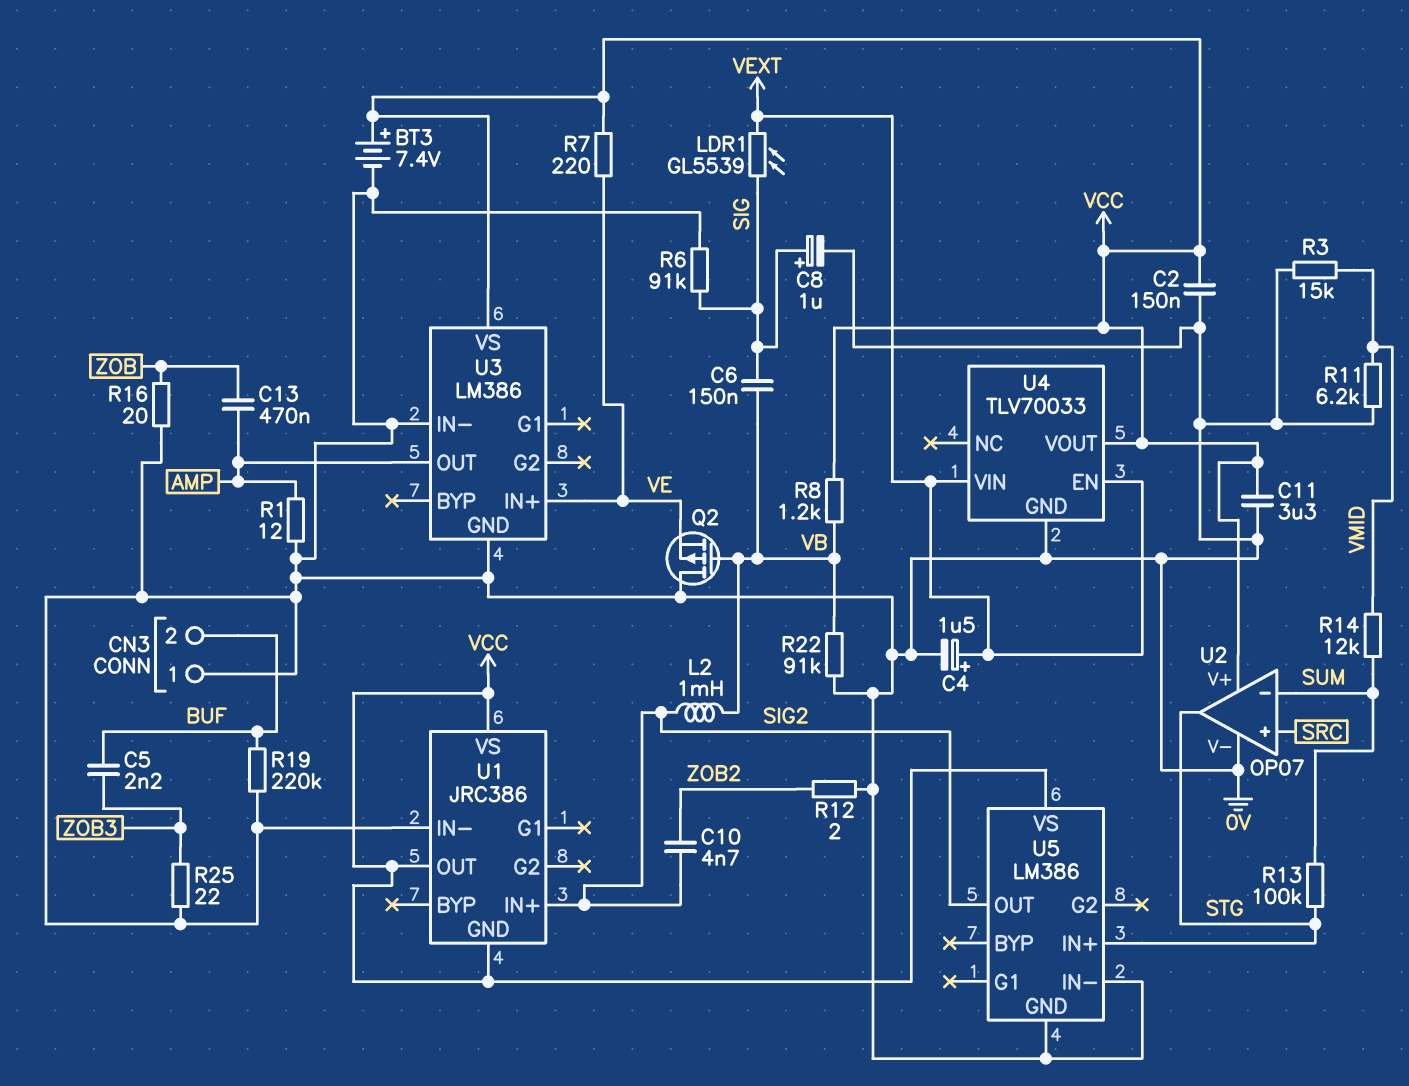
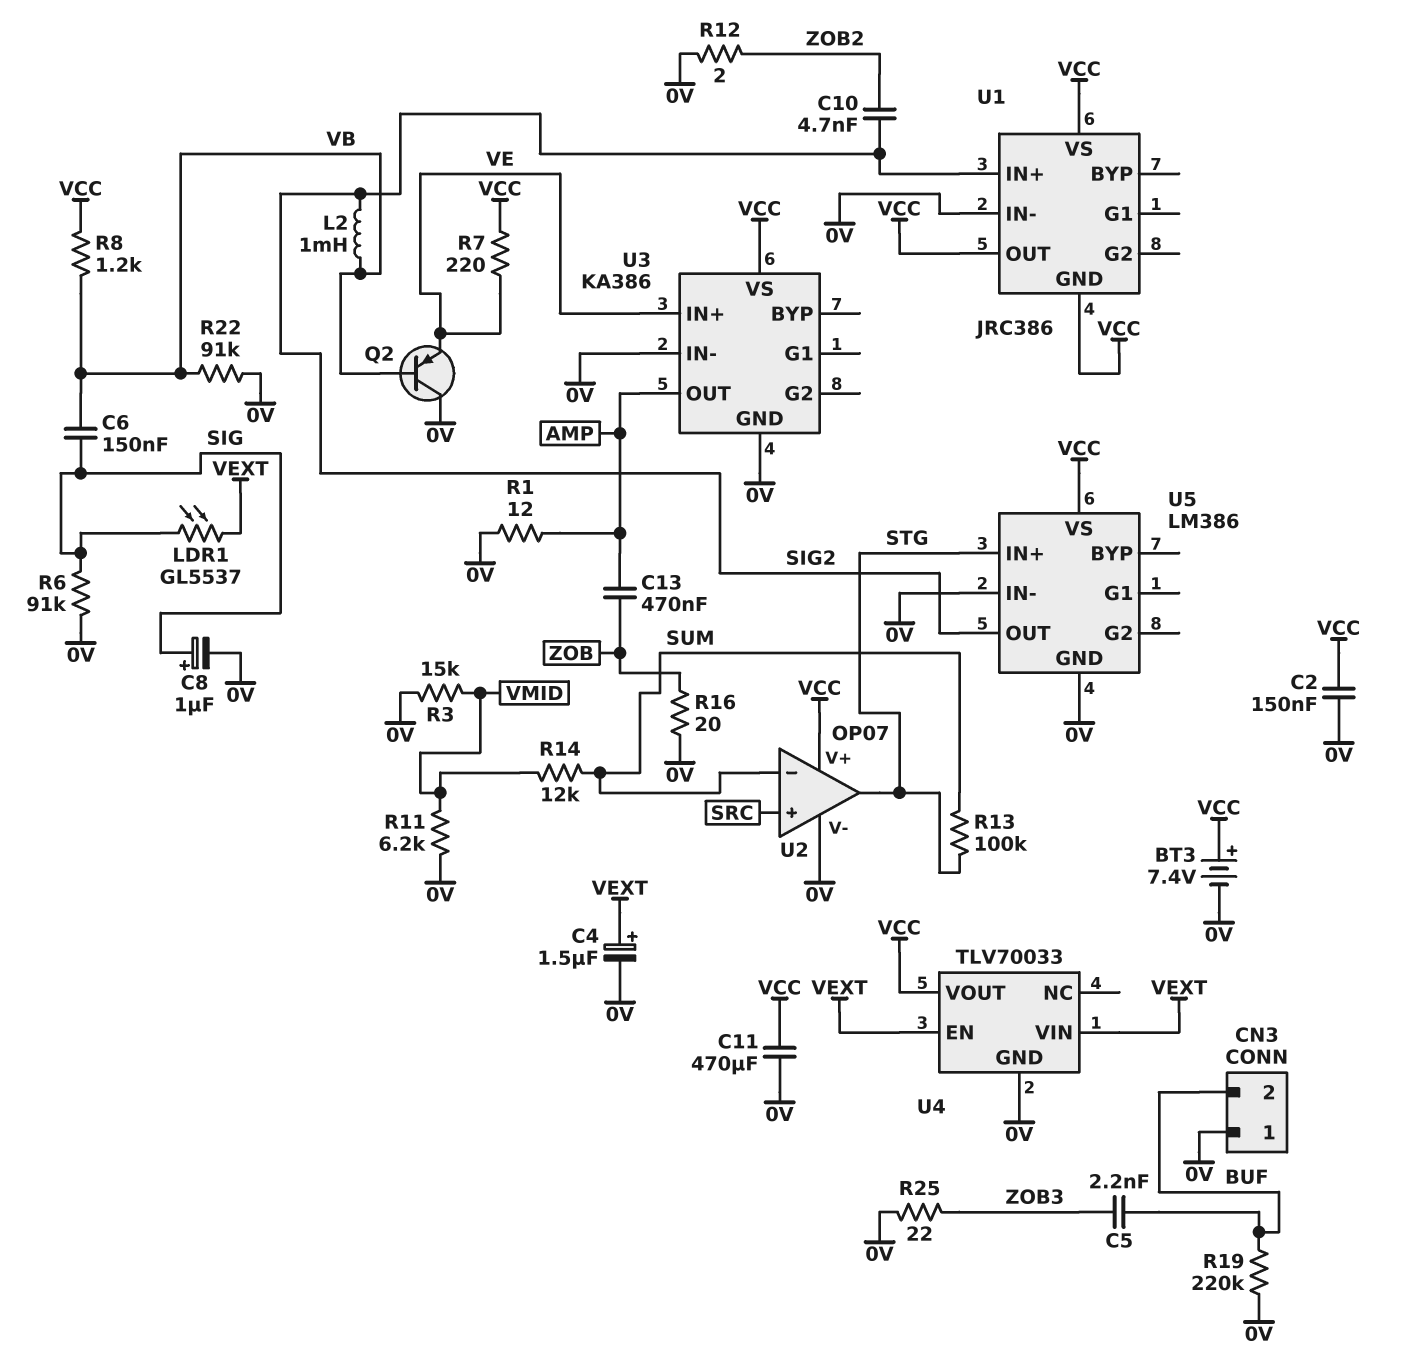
C11: 3.3uF (0V, VCC) -> 470uF (0V, VCC)
LDR1: GL5539 (SIG, VEXT) -> GL5537 (SIG, VEXT)
Q2: PMOS (G VB, D 0V, S VE) -> PNP (B VB, C 0V, E VE)
U3: LM386 -> KA386

